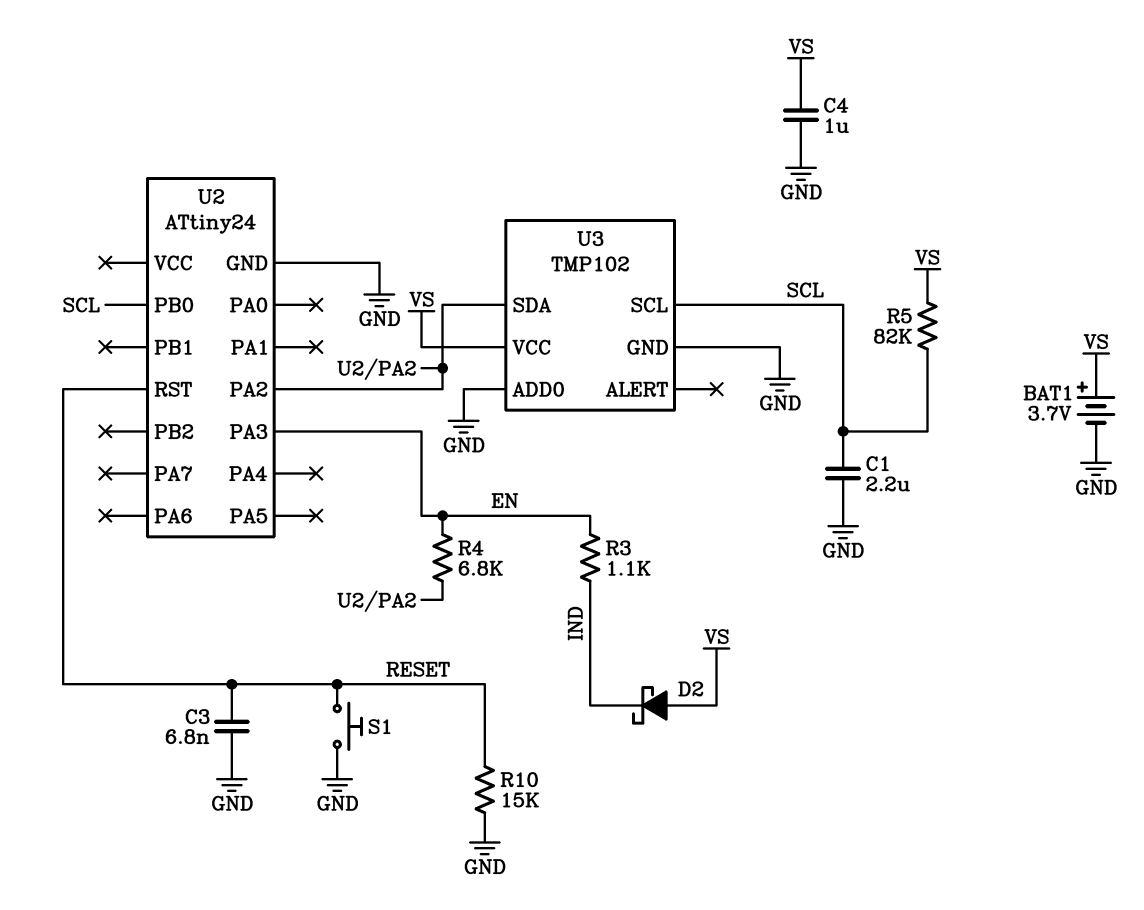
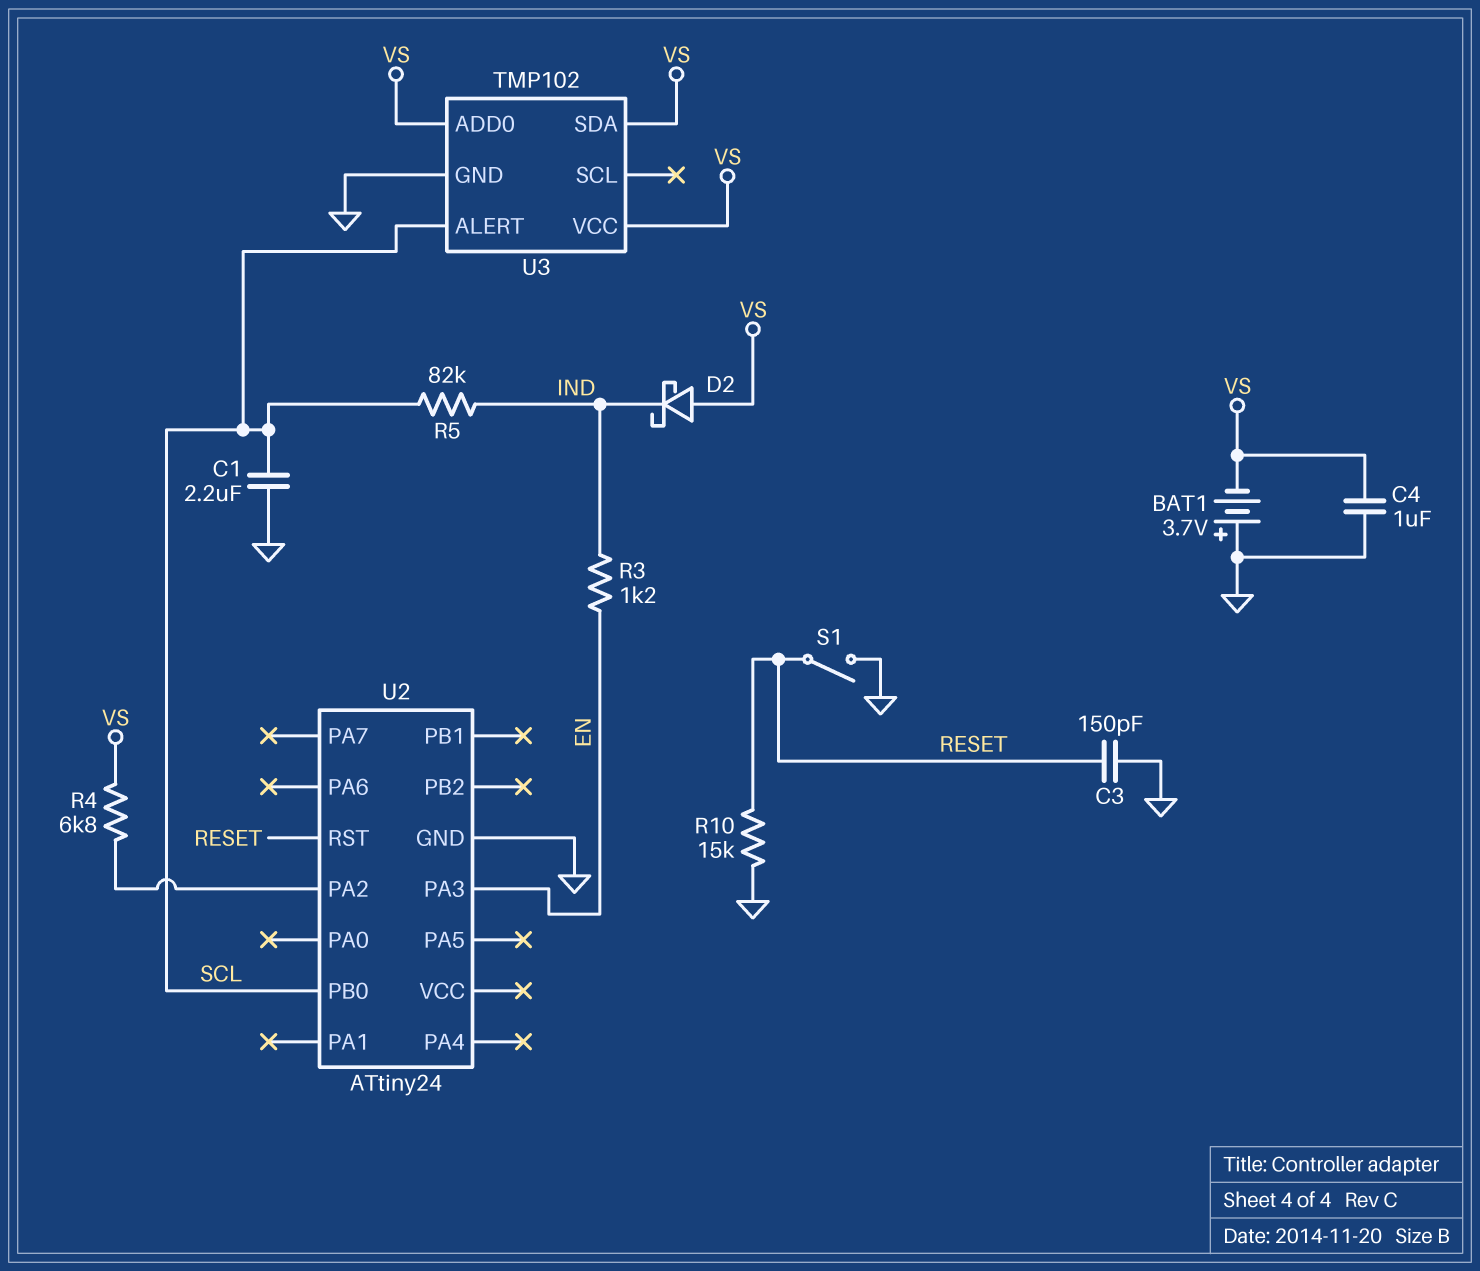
BAT1: 3.7V (plus VS, minus GND) -> 3.7V (plus GND, minus VS)
C3: 6.8nF (GND, RESET) -> 150pF (GND, RESET)
R3: 1.1k (EN, IND) -> 1.2k (EN, IND)
R4: 6.8k (EN, U2/PA2) -> 6.8k (U2/PA2, VS)
R5: 82k (SCL, VS) -> 82k (IND, SCL)
S1: button (GND, RESET) -> switch (GND, RESET)
U3 pin ADD0: GND -> VS
U3 pin ALERT: none -> SCL
U3 pin SCL: SCL -> none
U3 pin SDA: U2/PA2 -> VS

